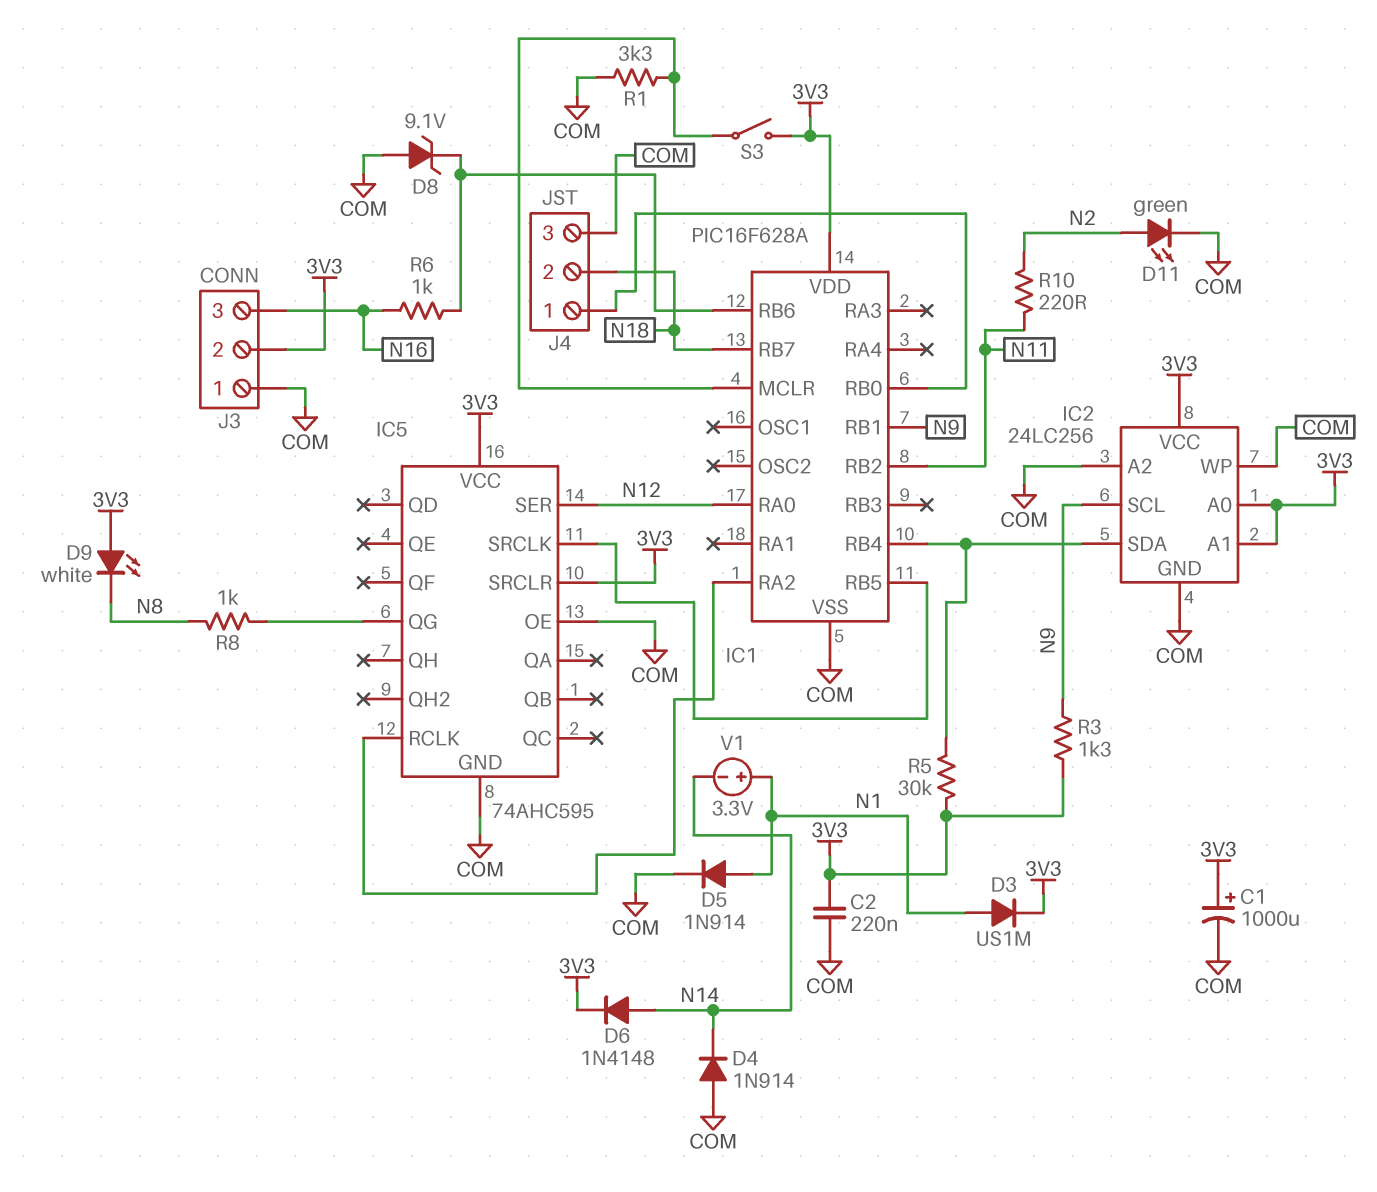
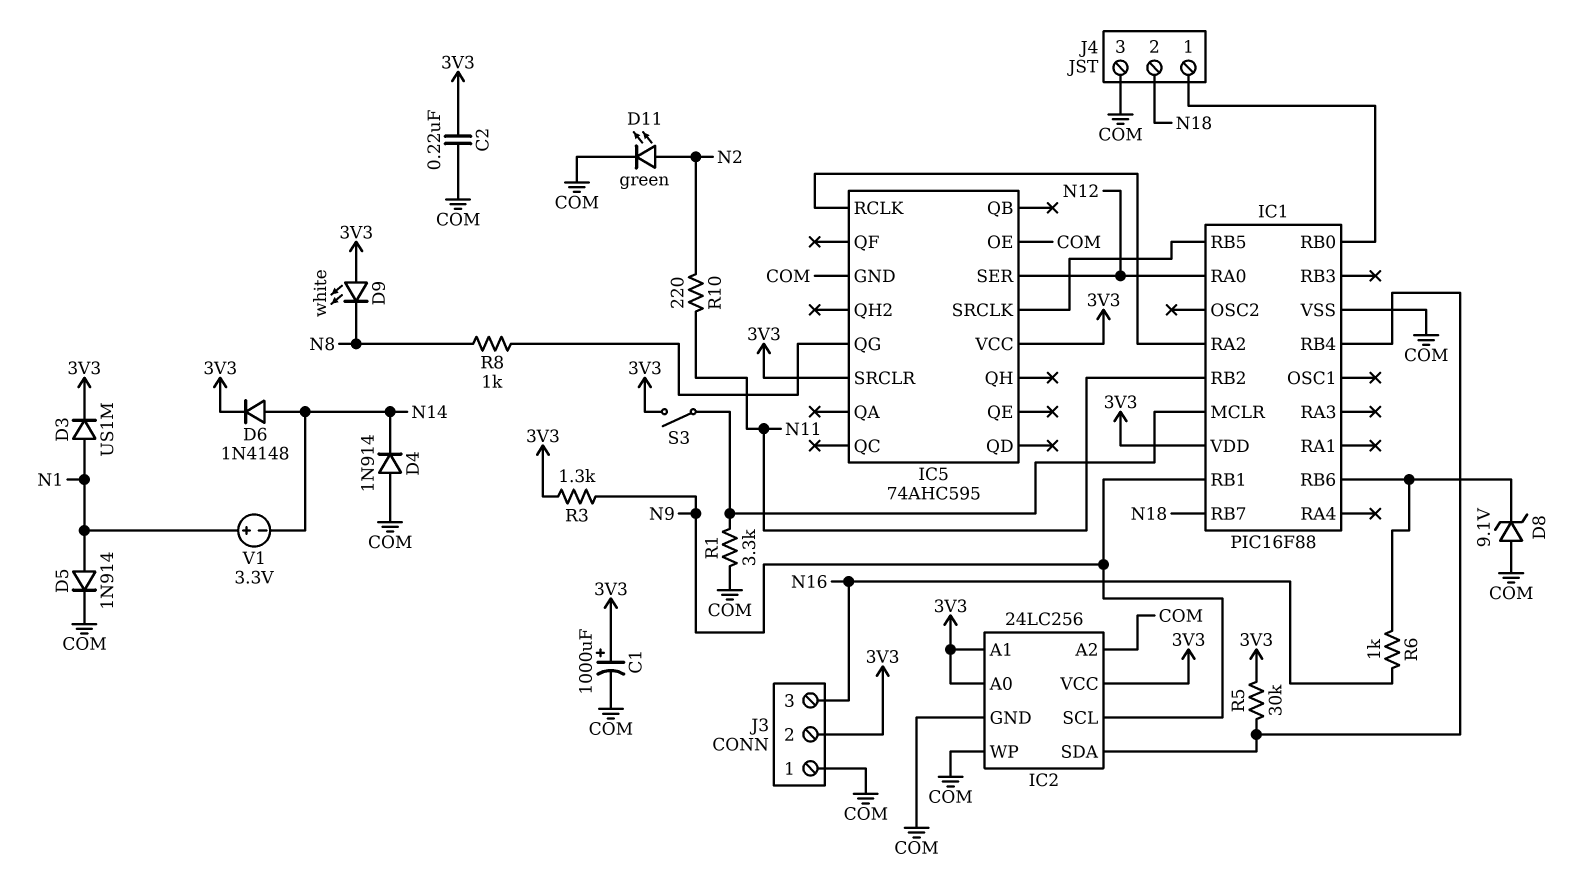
IC1: PIC16F628A -> PIC16F88

